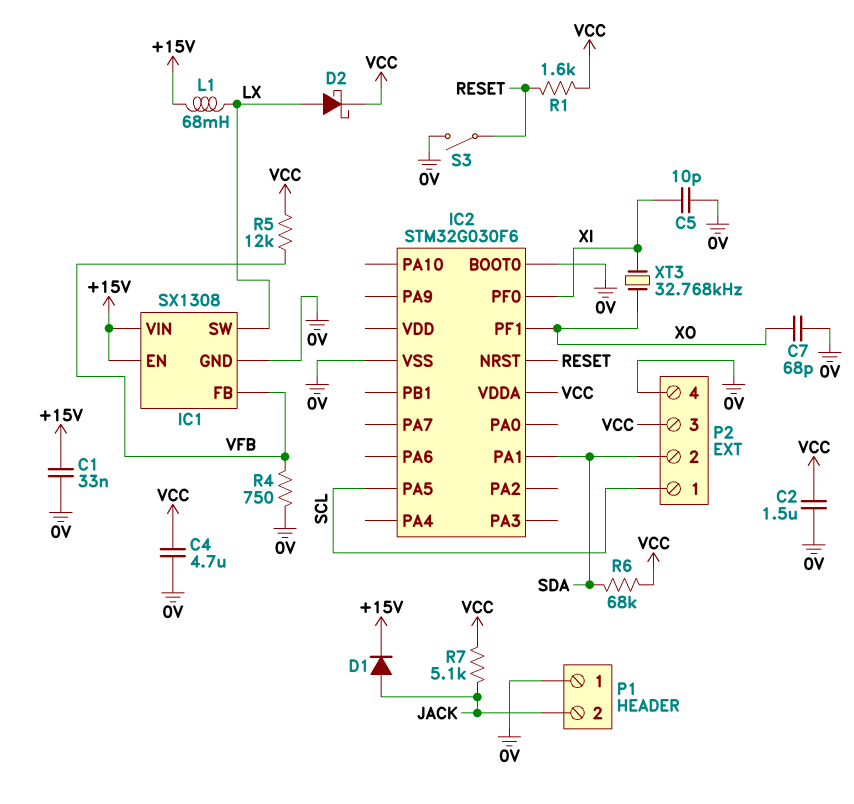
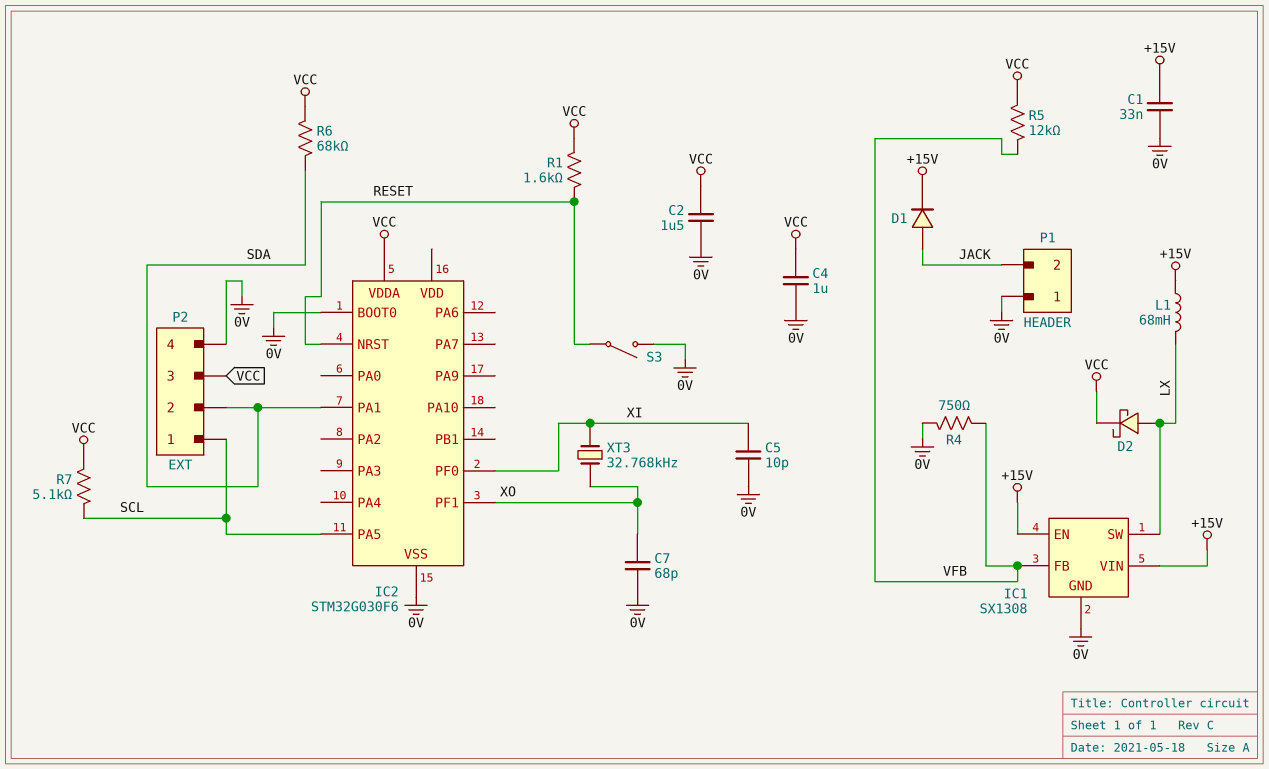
C4: 4.7uF (0V, VCC) -> 1uF (0V, VCC)
R7: 5.1k (JACK, VCC) -> 5.1k (SCL, VCC)

